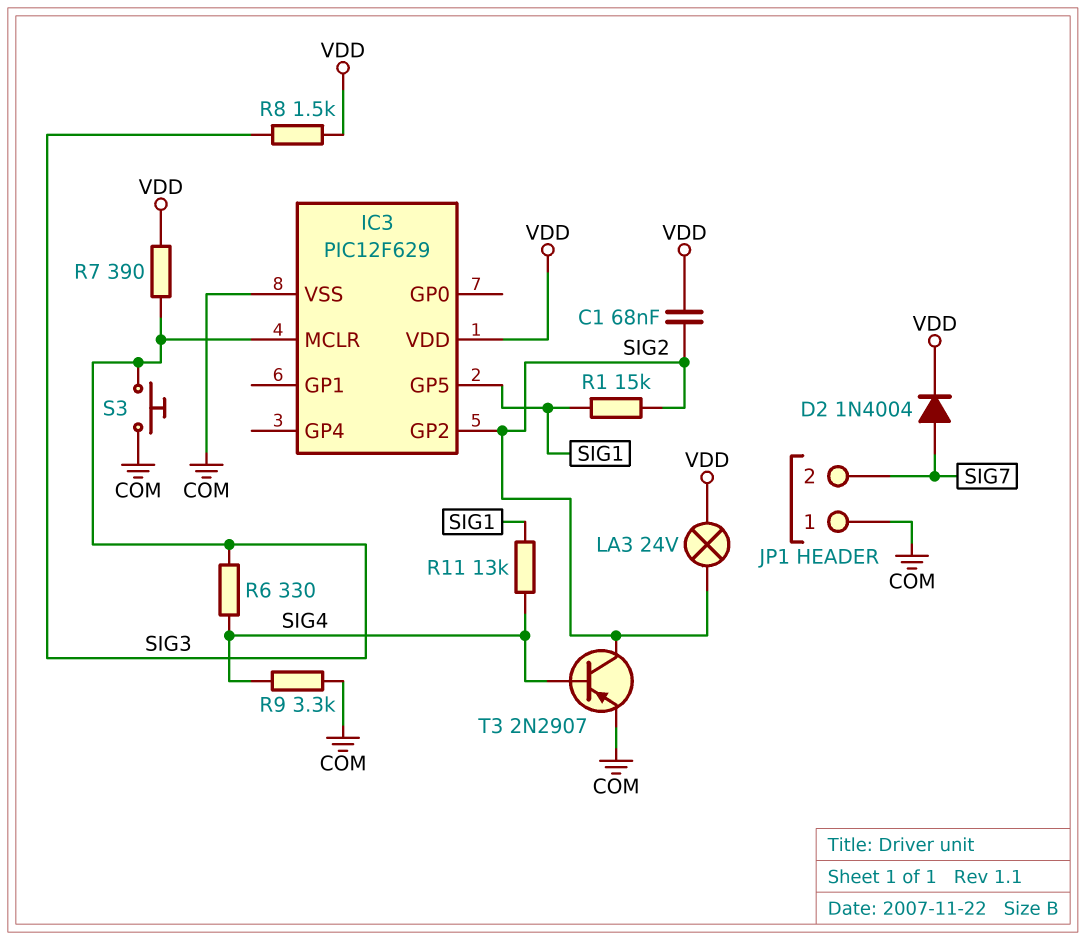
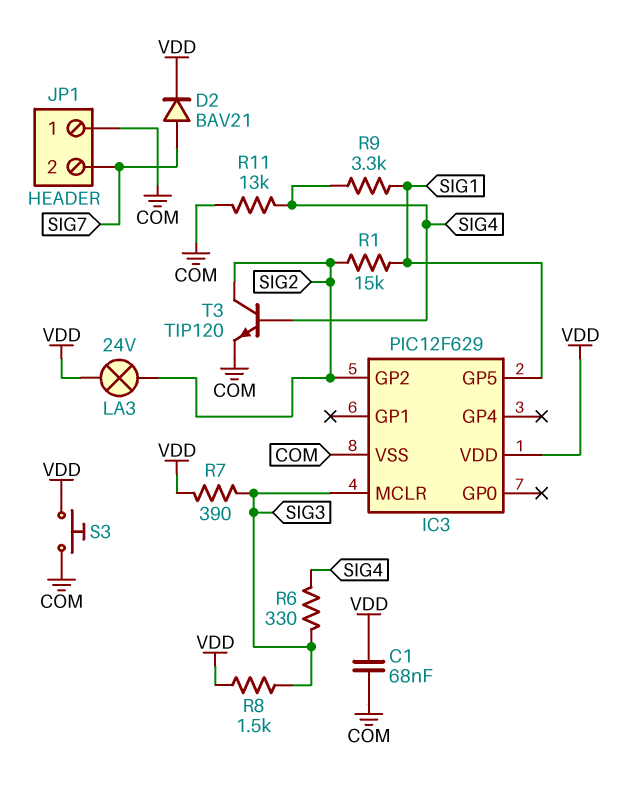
C1: 68nF (SIG2, VDD) -> 68nF (COM, VDD)
D2: diode 1N4004 (A SIG7, K VDD) -> diode BAV21 (A SIG7, K VDD)
R9: 3.3k (COM, SIG4) -> 3.3k (SIG1, SIG4)
R11: 13k (SIG1, SIG4) -> 13k (COM, SIG4)
S3: button (COM, SIG3) -> button (COM, VDD)
T3: PNP 2N2907 (B SIG4, C SIG2, E COM) -> NPN TIP120 (B SIG4, C SIG2, E COM)

